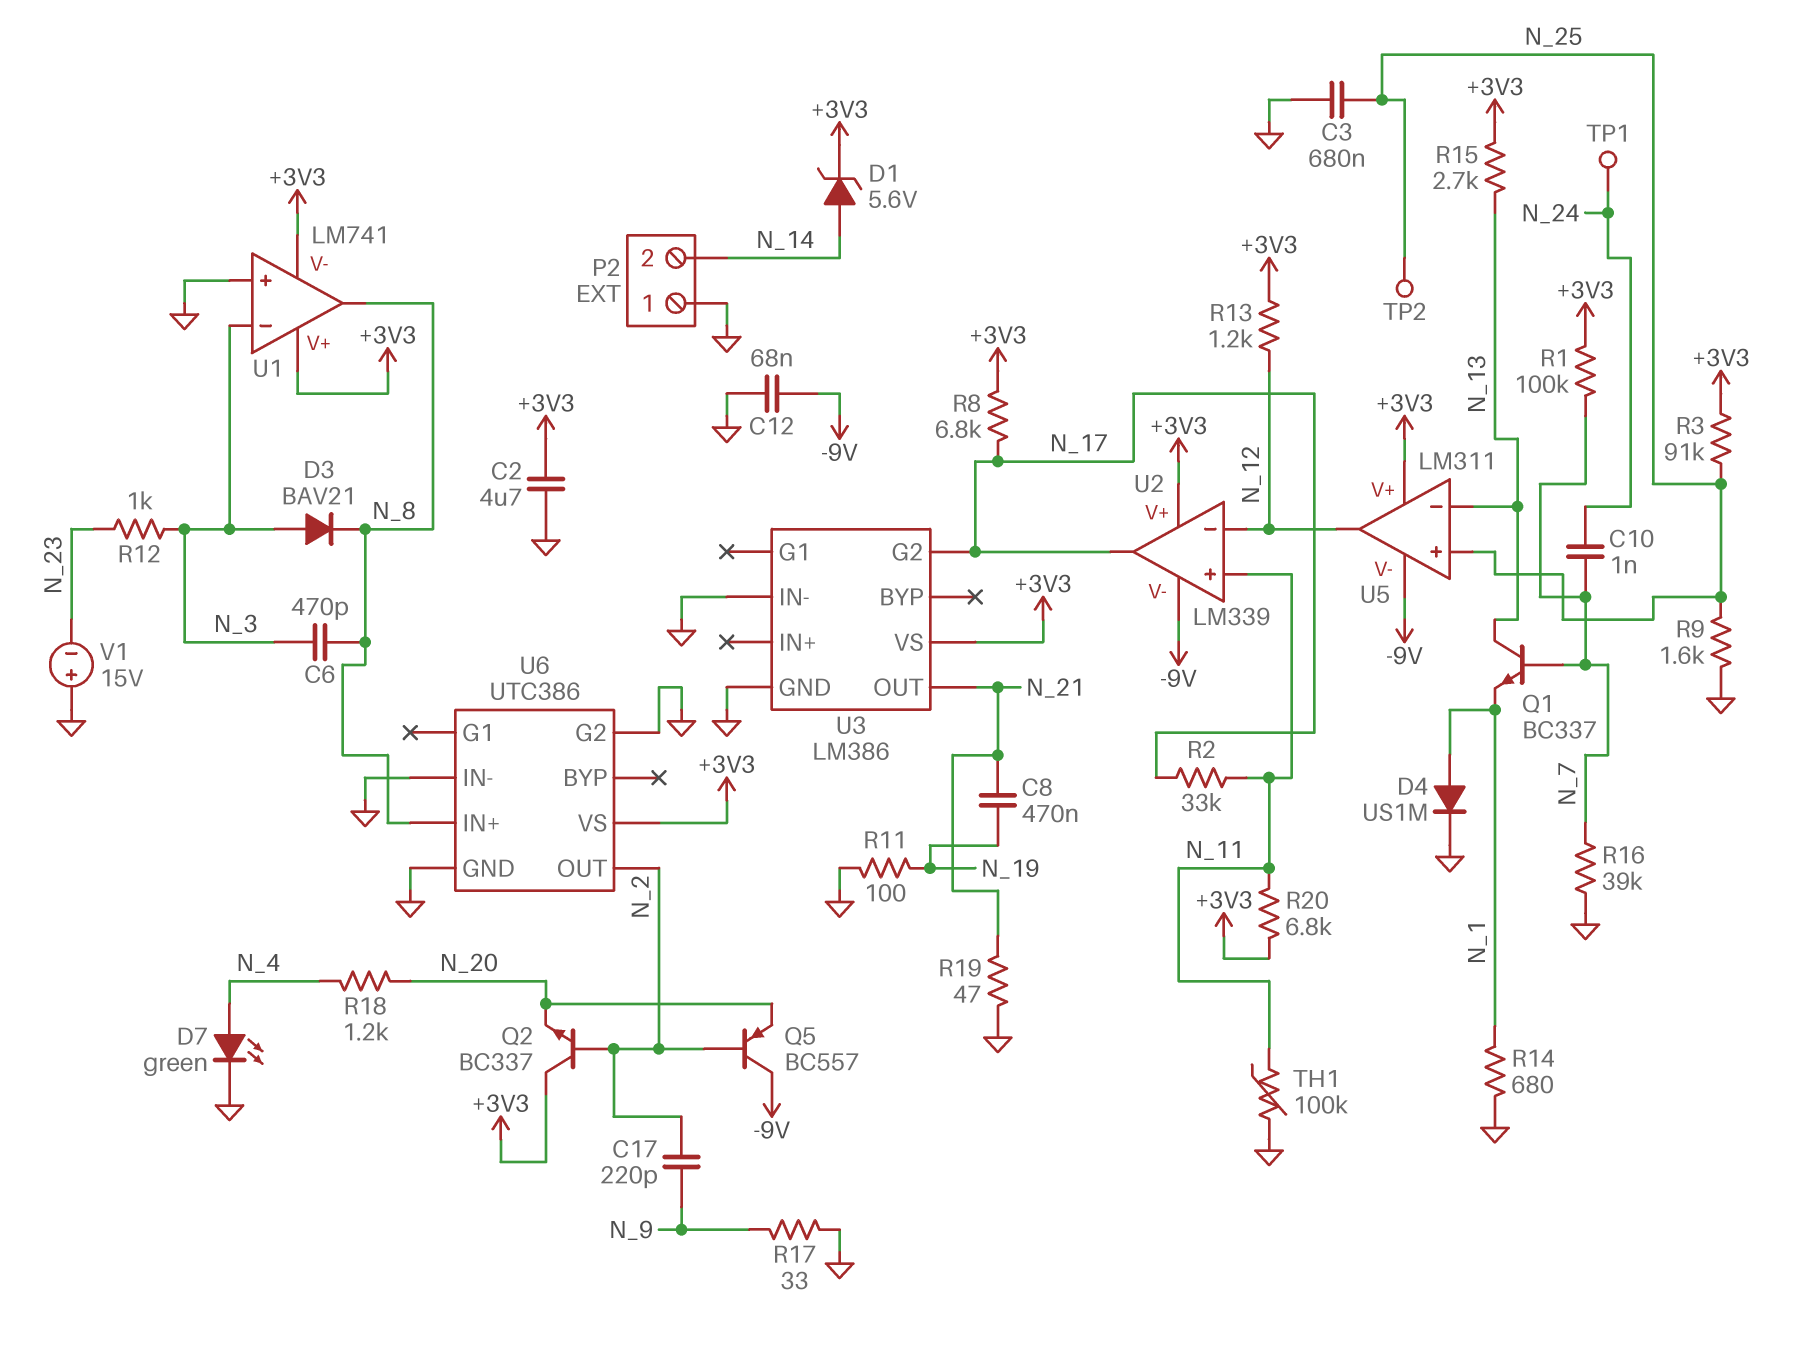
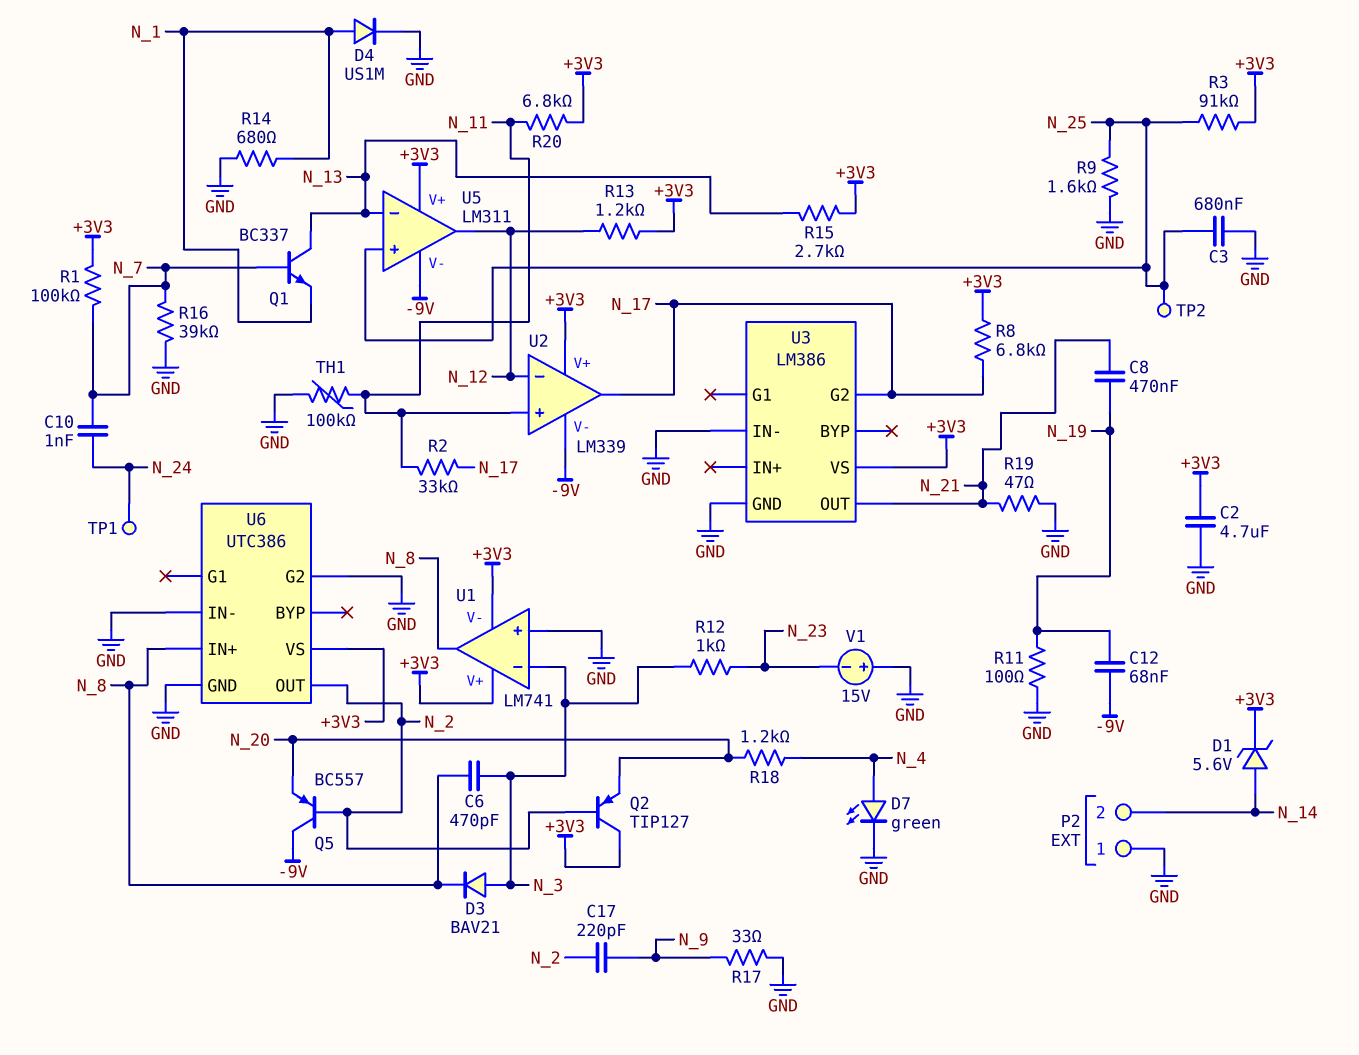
C12: 68nF (-9V, GND) -> 68nF (-9V, N_19)
Q2: NPN BC337 (B N_2, C +3V3, E N_20) -> PNP TIP127 (B N_2, C +3V3, E N_20)

